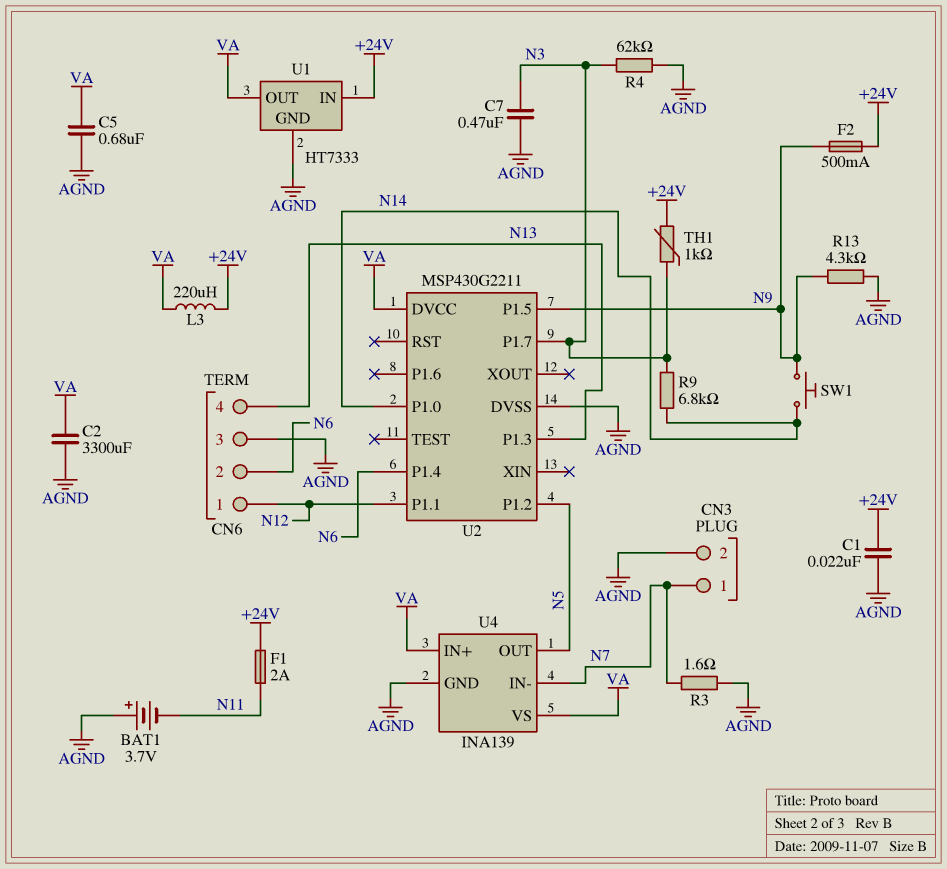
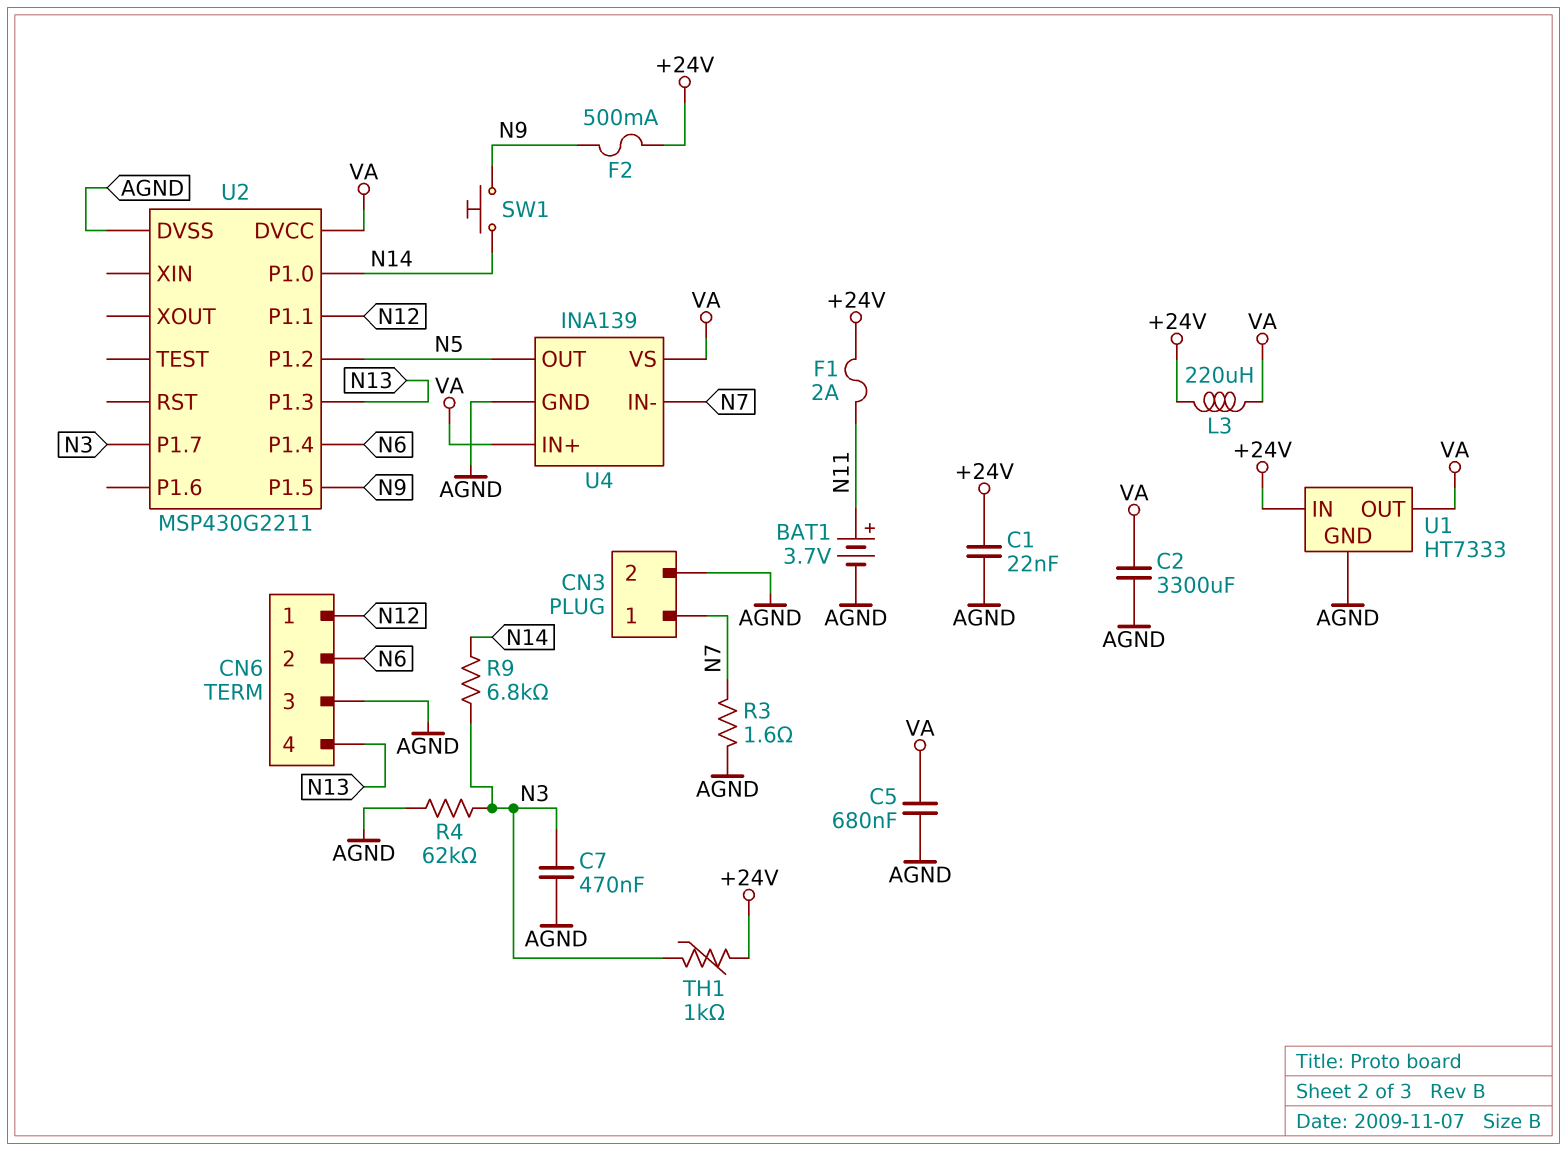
BAT1: 3.7V (plus AGND, minus N11) -> 3.7V (plus N11, minus AGND)
R13: 4.3k (AGND, N9) -> none

